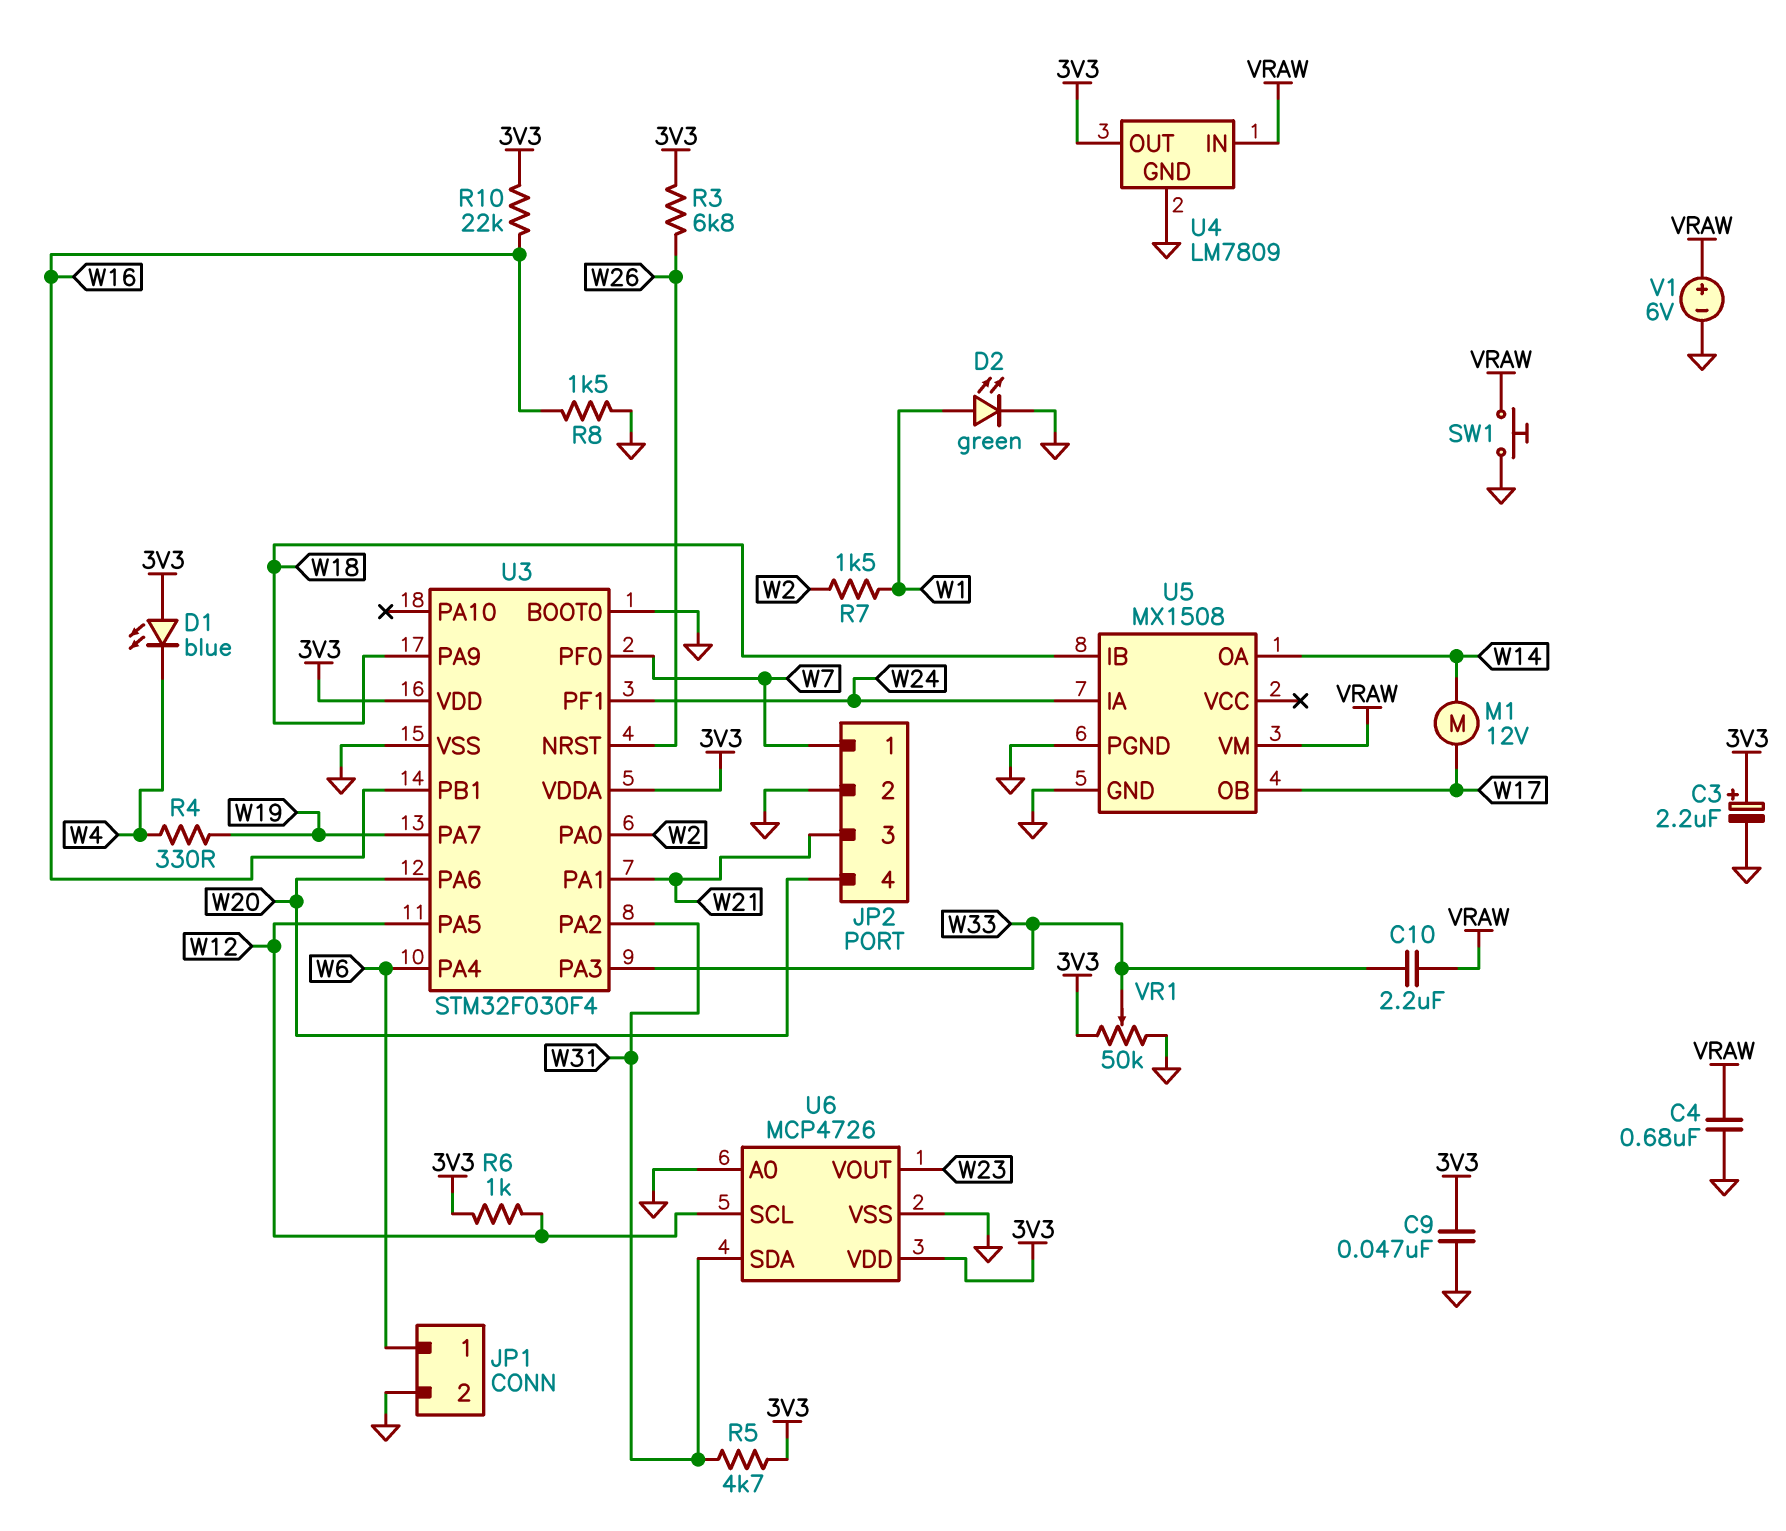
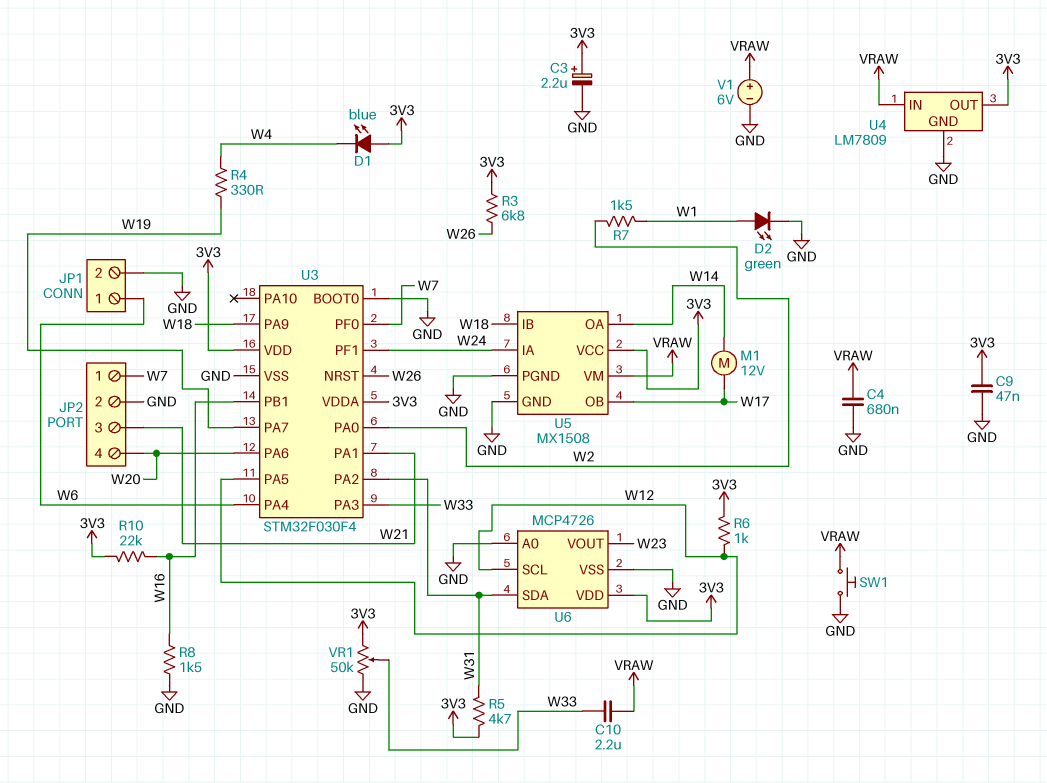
U5 pin VCC: none -> 3V3

